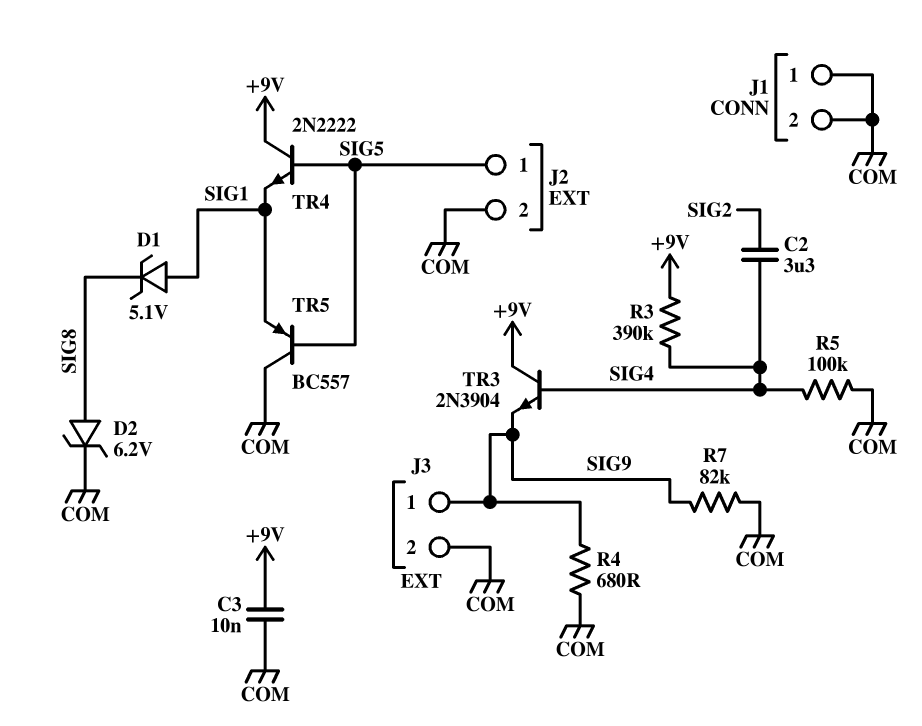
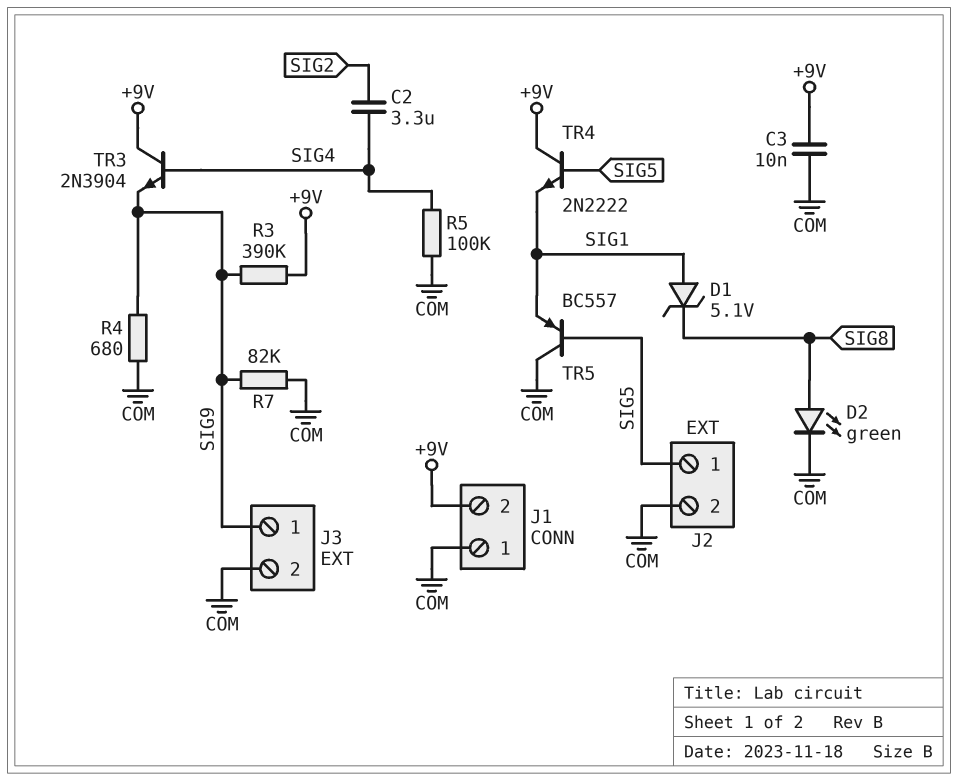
D2: zener 6.2V (A SIG8, K COM) -> LED green (A SIG8, K COM)
J1 pin 2: COM -> +9V
R3: 390k (+9V, SIG4) -> 390k (+9V, SIG9)

